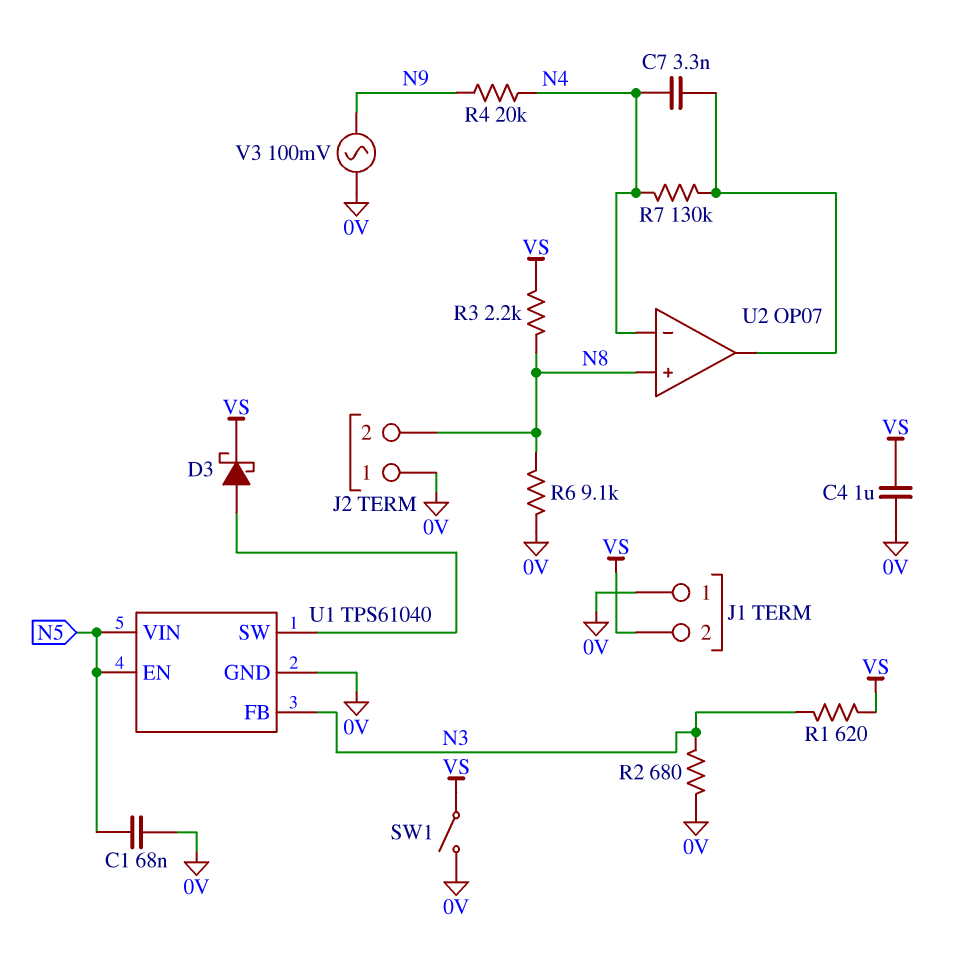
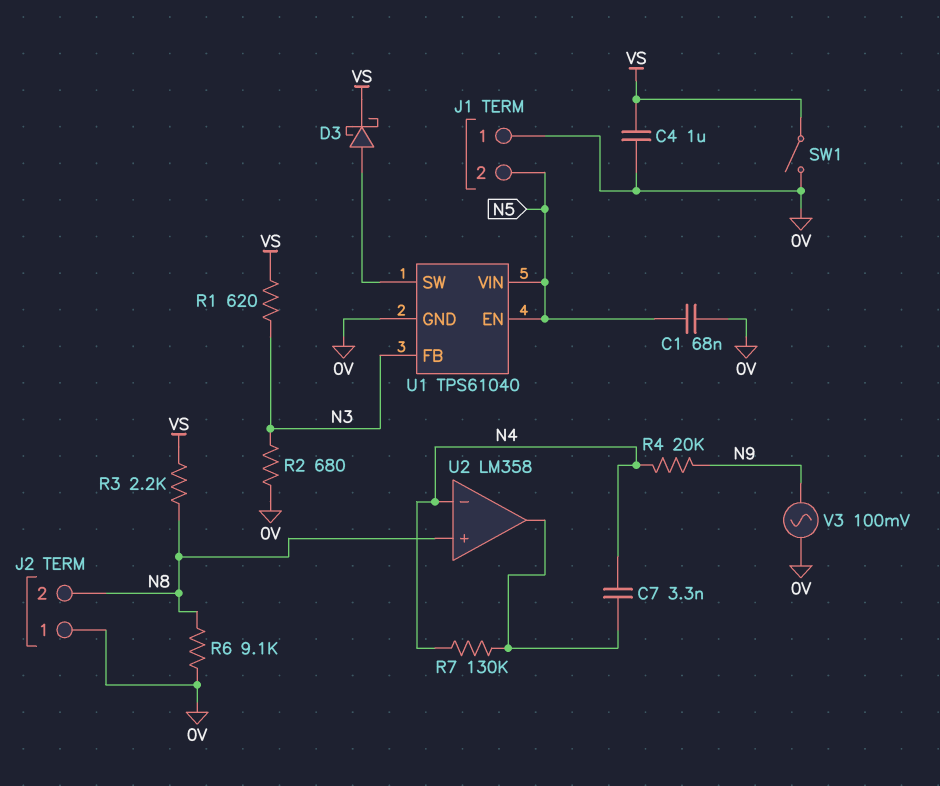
J1 pin 2: VS -> N5
U2: OP07 -> LM358

